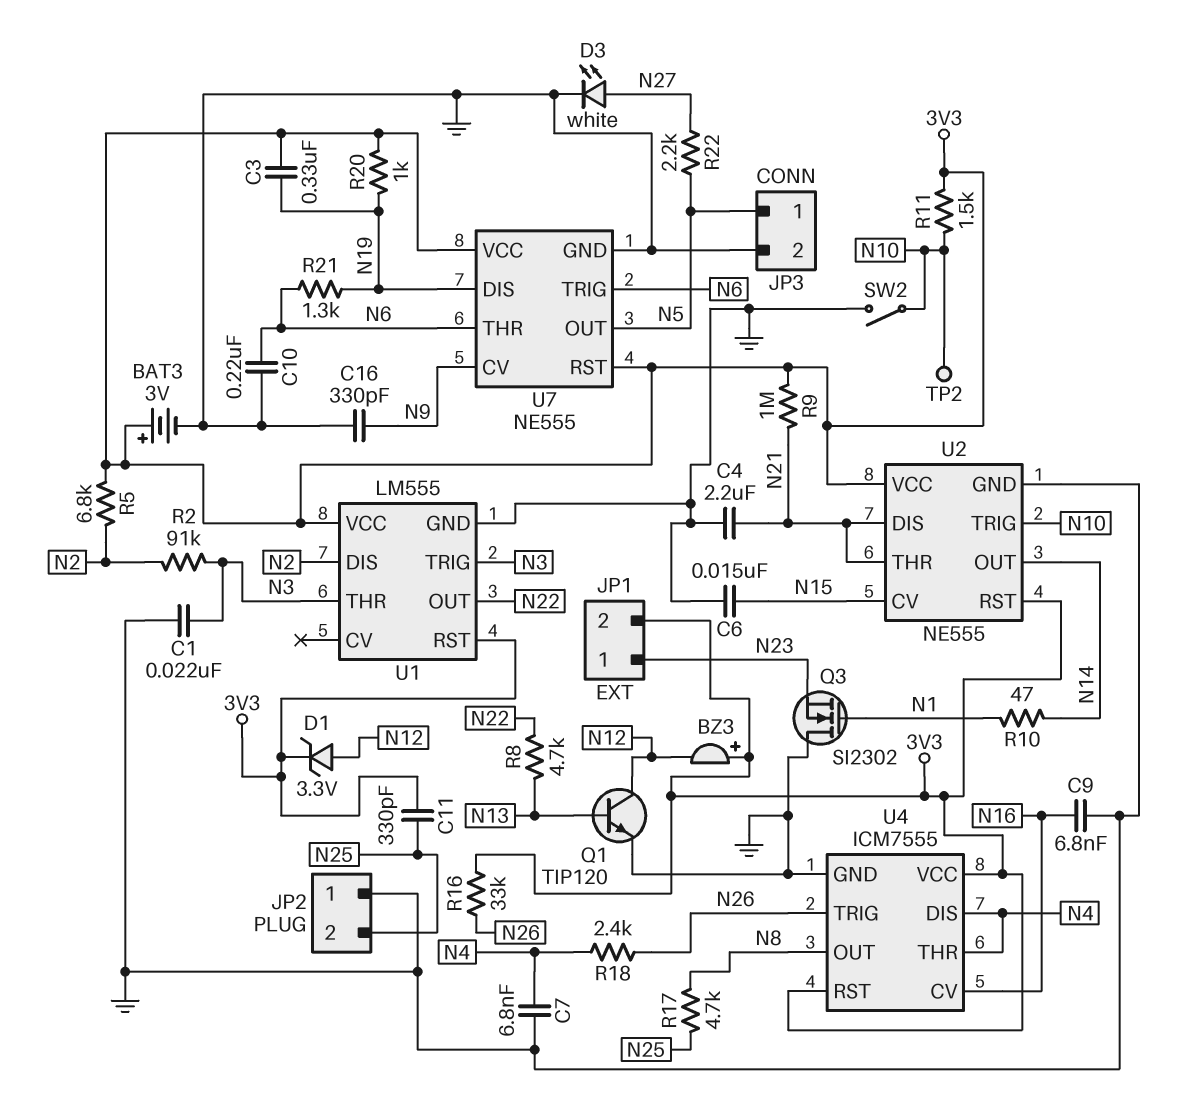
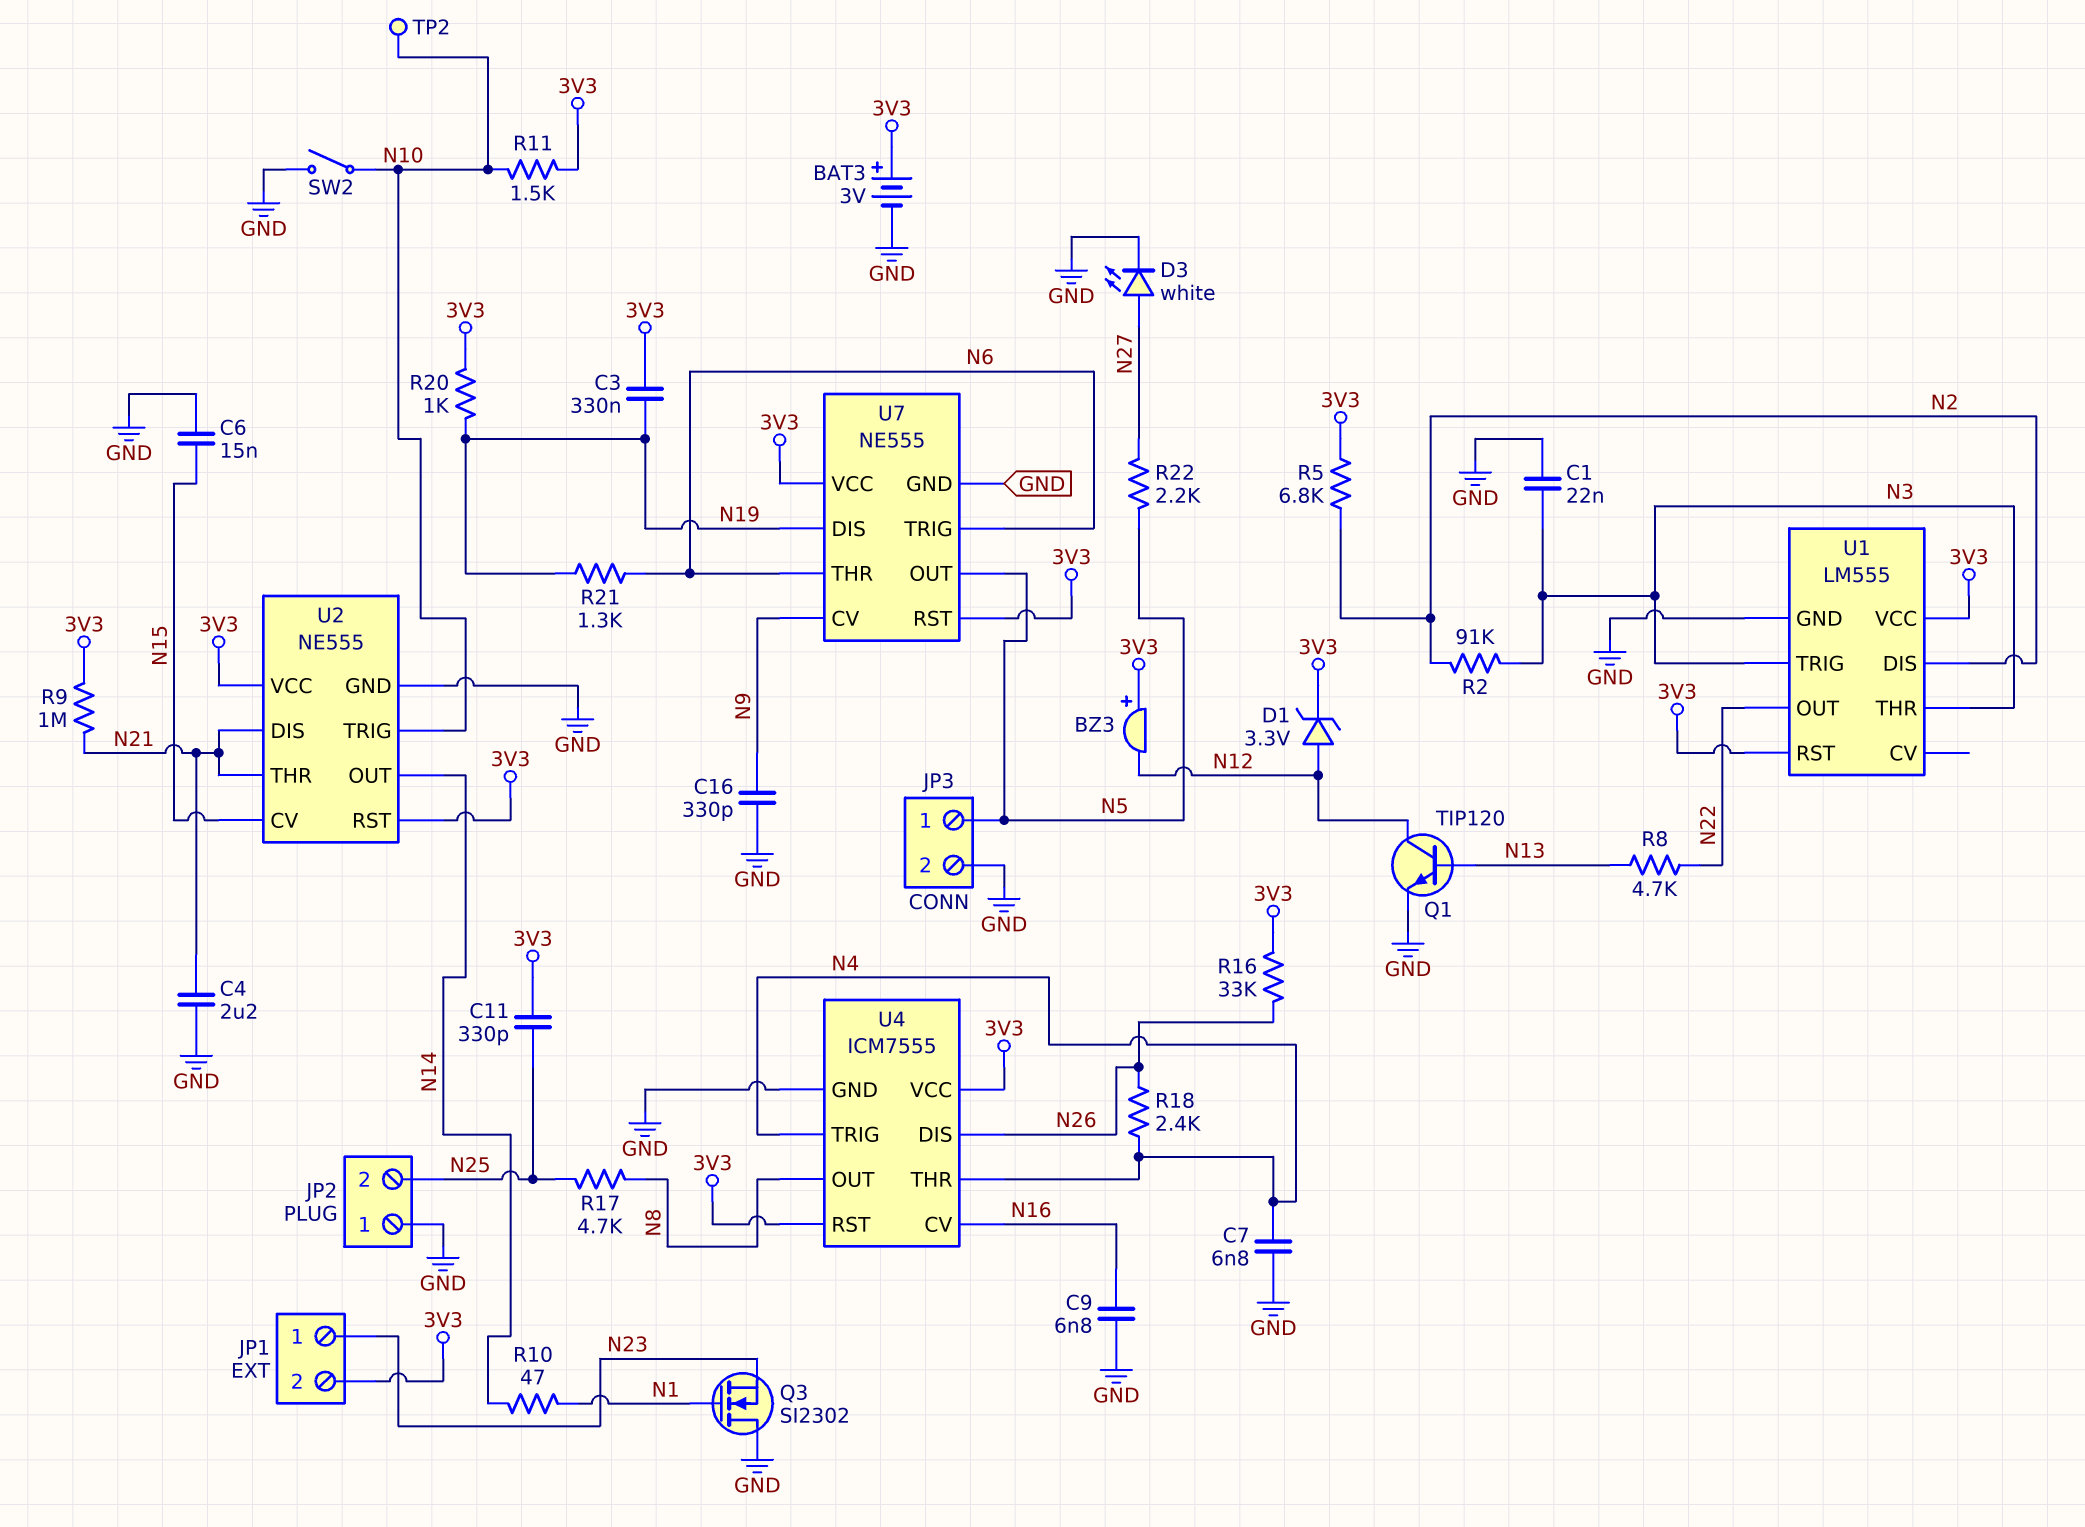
C10: 220nF (GND, N6) -> none
U4 pin DIS: N4 -> N26
U4 pin TRIG: N26 -> N4

